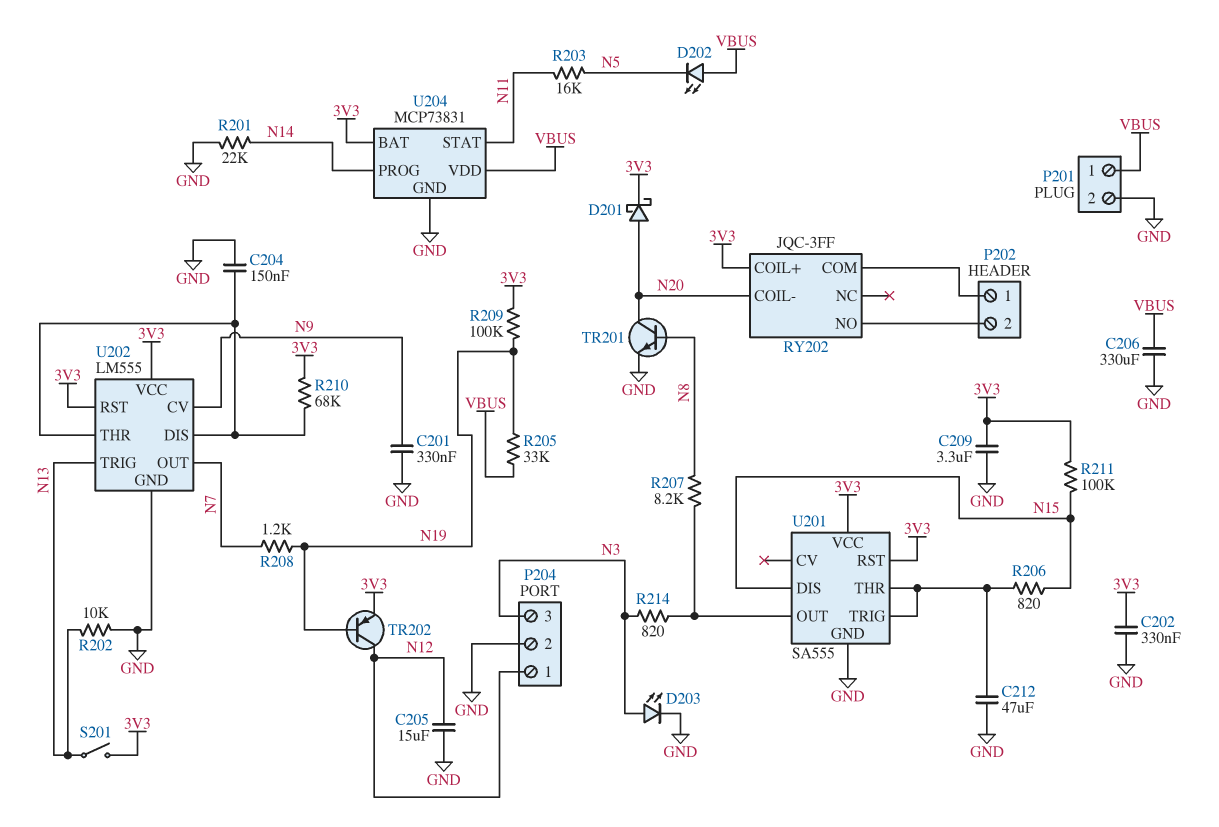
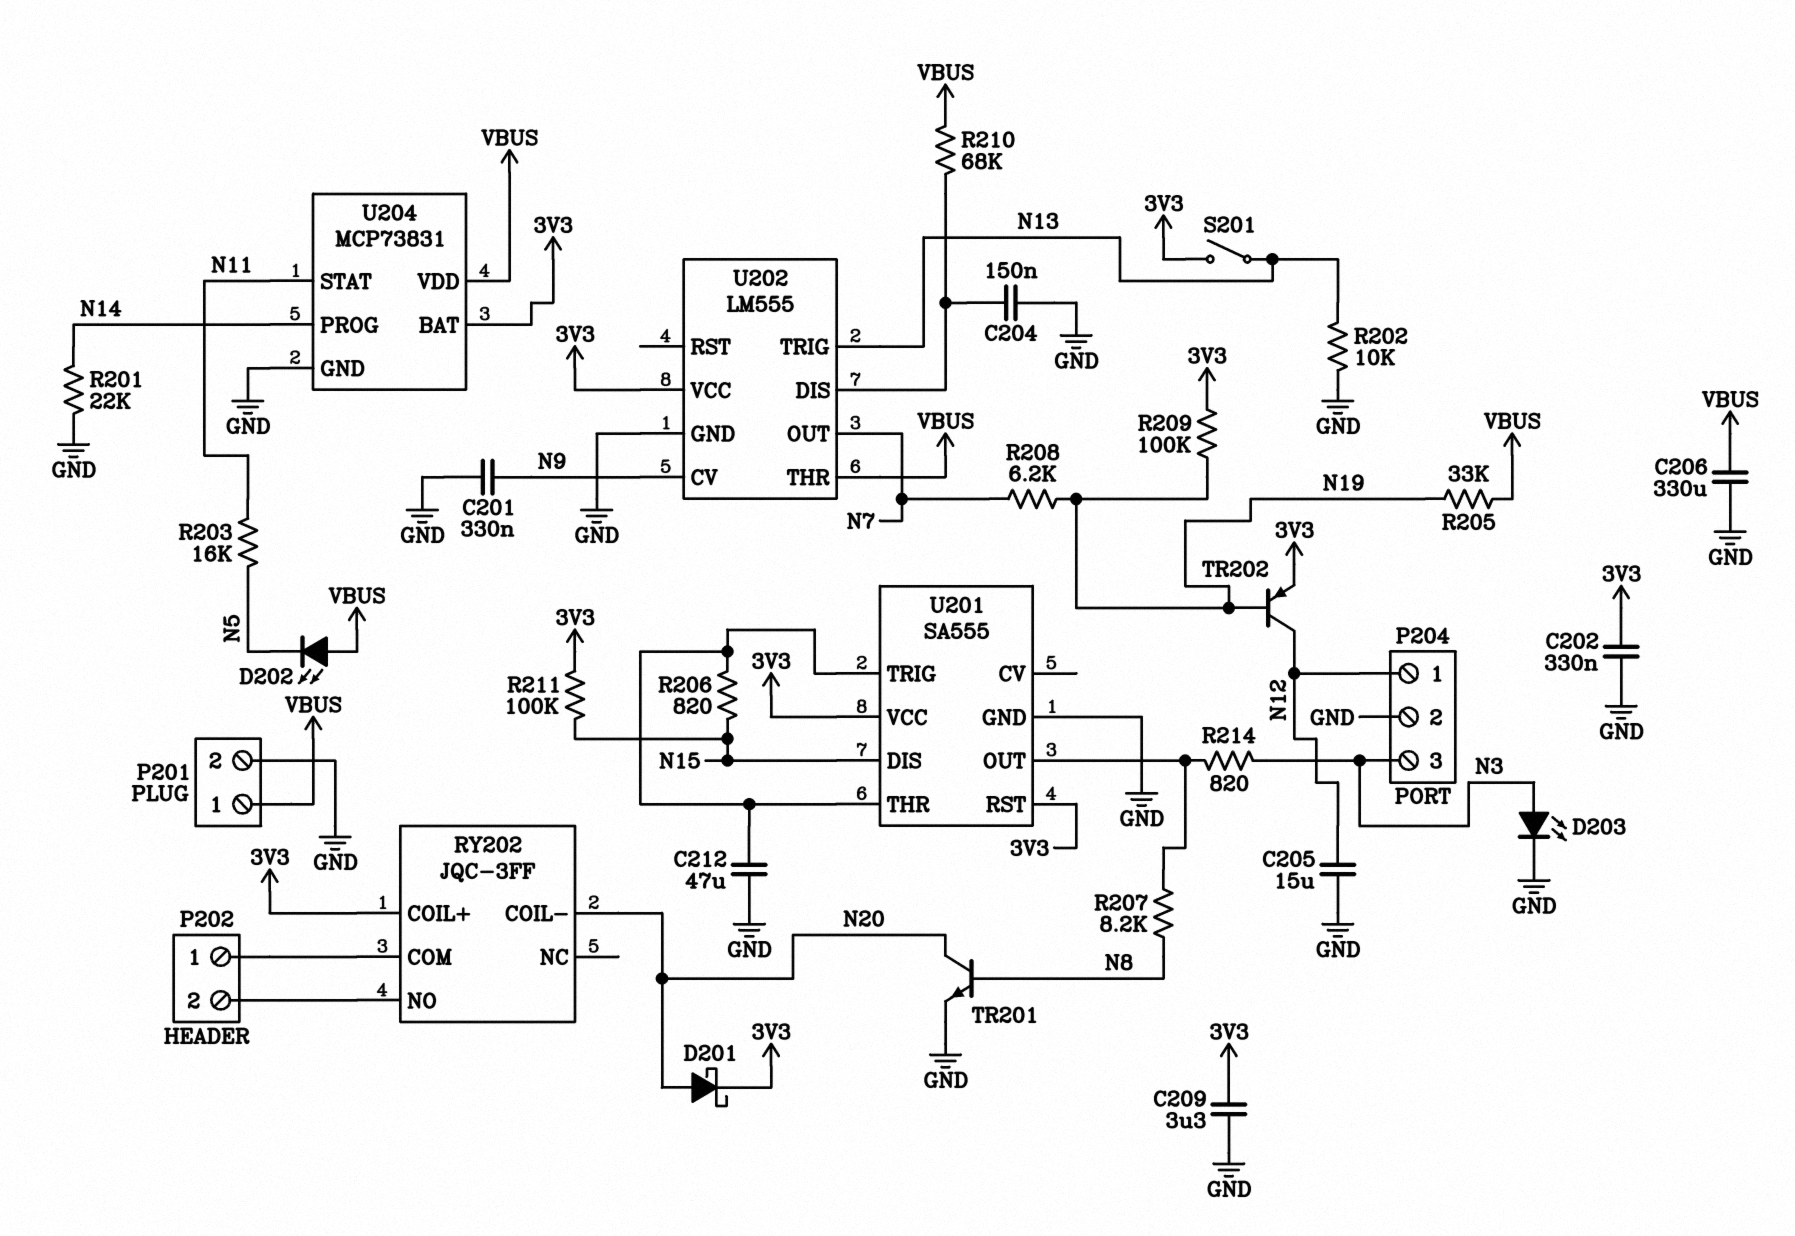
R208: 1.2k (N7, N19) -> 6.2k (N7, N19)
R210: 68k (3V3, U202/DIS) -> 68k (U202/DIS, VBUS)
U202 pin RST: 3V3 -> none
U202 pin THR: U202/DIS -> VBUS

